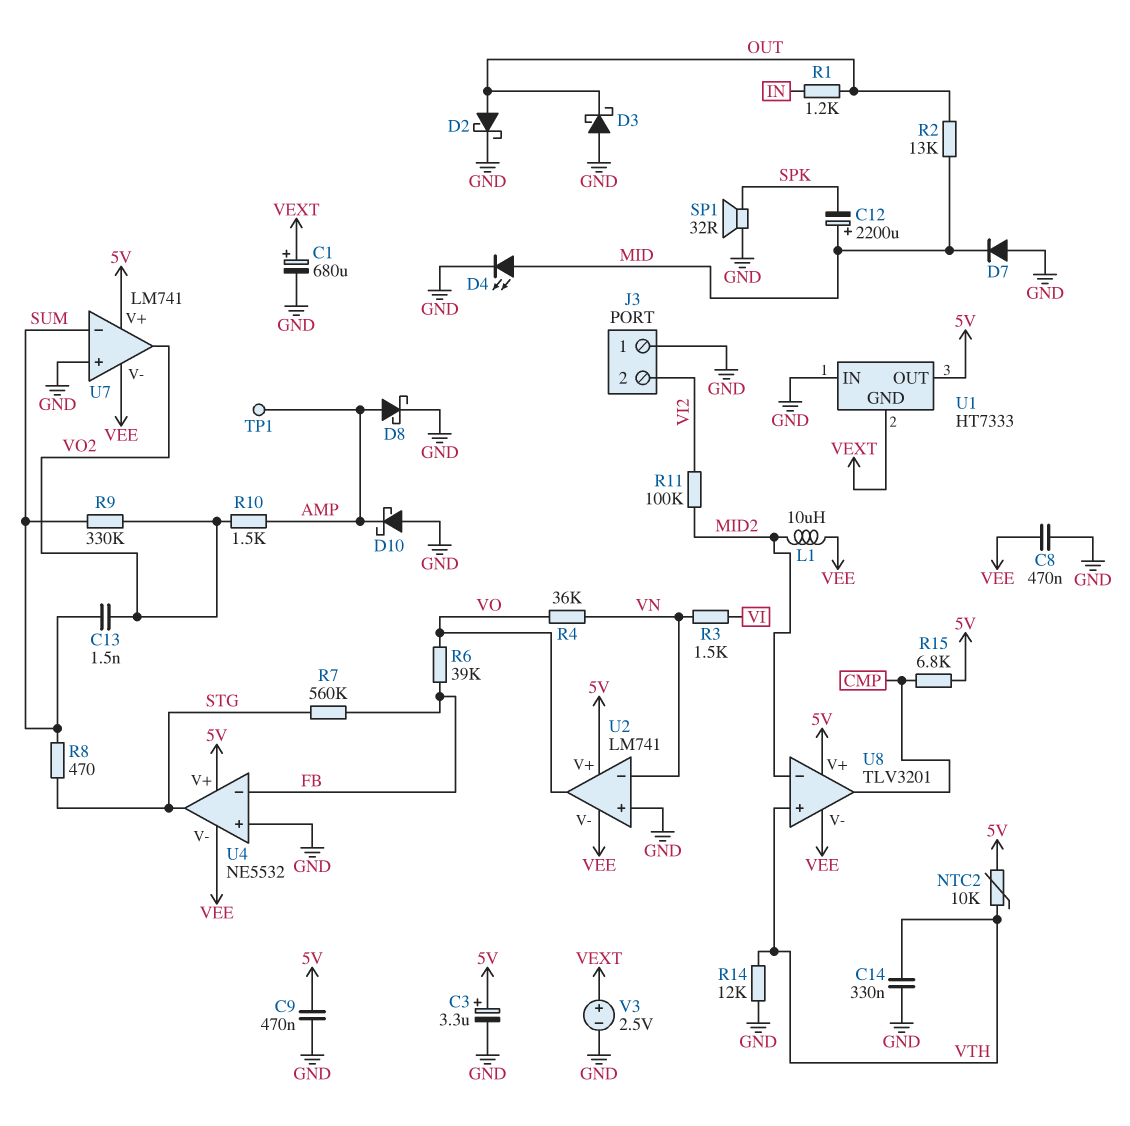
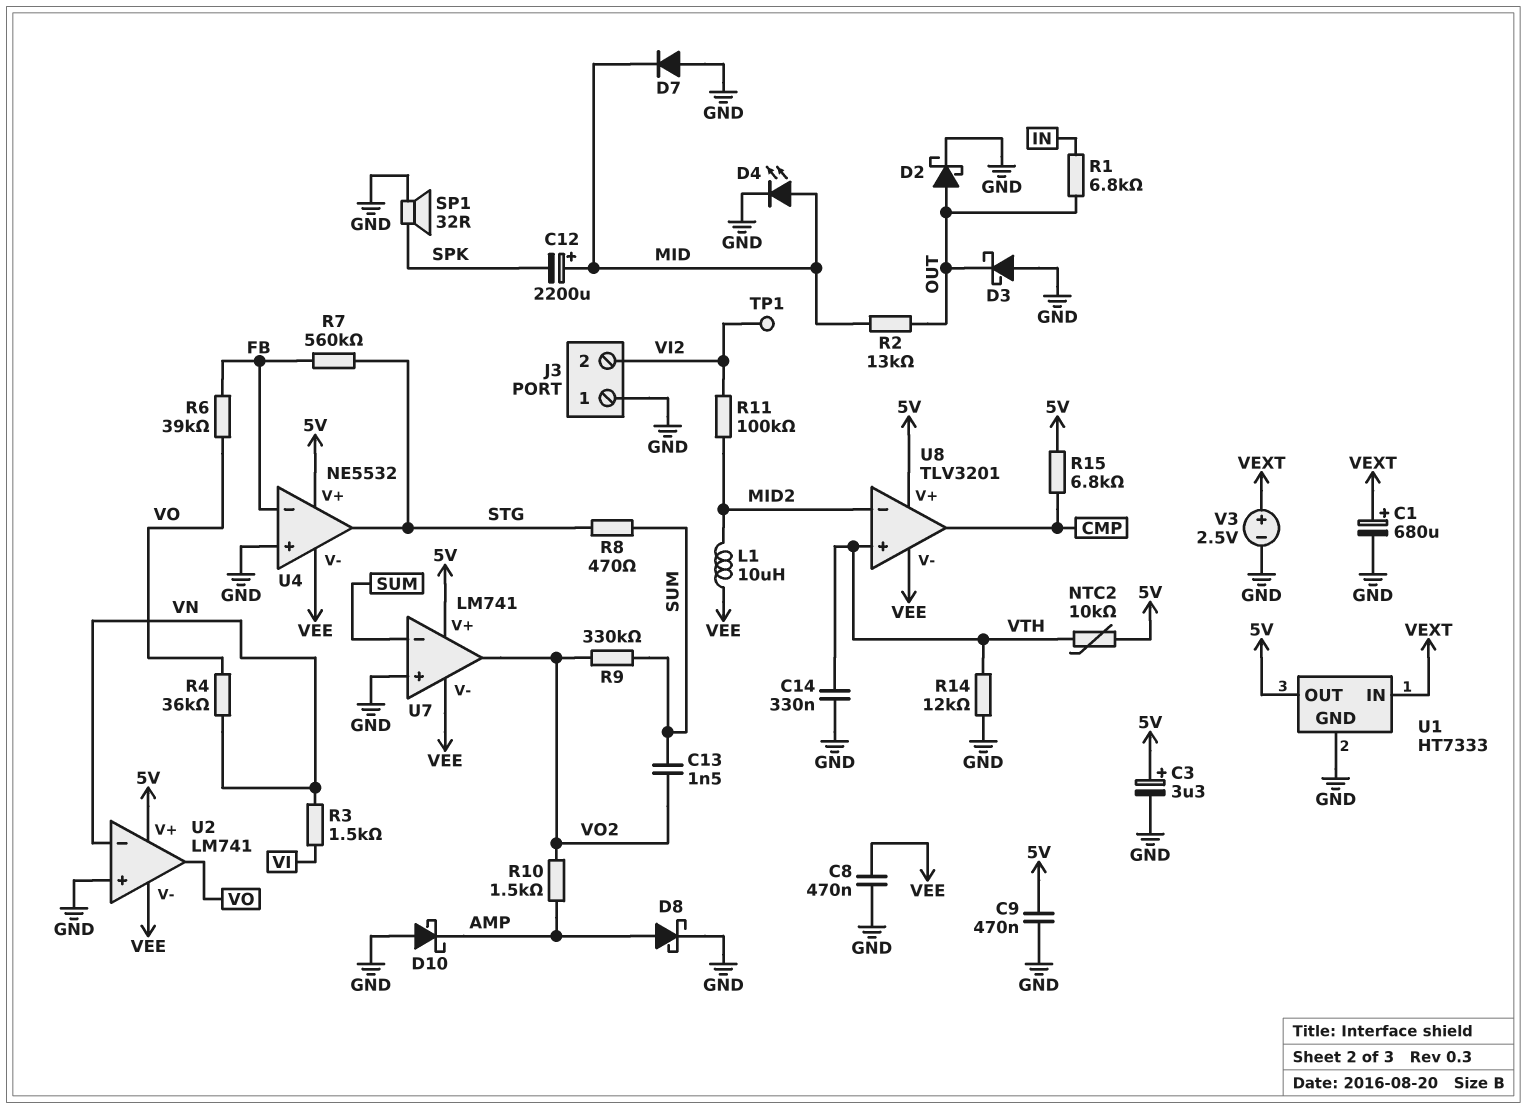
R1: 1.2k (IN, OUT) -> 6.8k (IN, OUT)
TP1: test point (AMP) -> test point (VI2)
U1 pin GND: VEXT -> GND
U1 pin IN: GND -> VEXT

